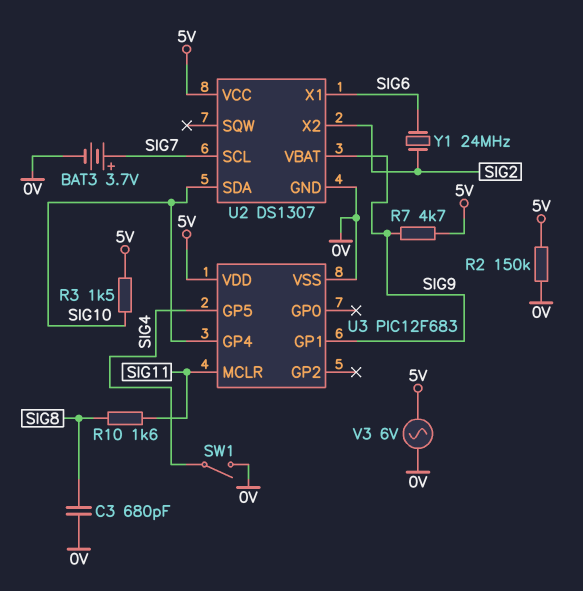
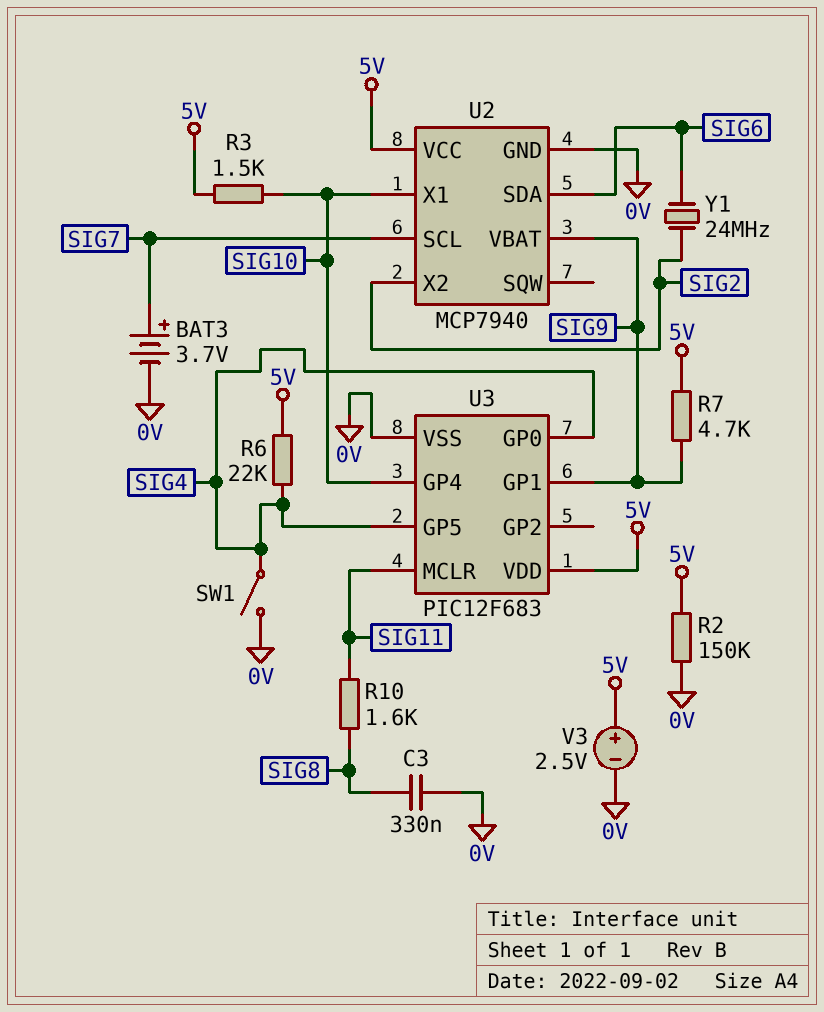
C3: 680pF (0V, SIG8) -> 330nF (0V, SIG8)
R6: none -> 22k (5V, SIG4)
U2: DS1307 -> MCP7940
U2 pin SDA: SIG10 -> SIG6
U2 pin X1: SIG6 -> SIG10
U3 pin GP0: none -> SIG4
V3: AC 6V (0V, 5V) -> 2.5V (plus 5V, minus 0V)

